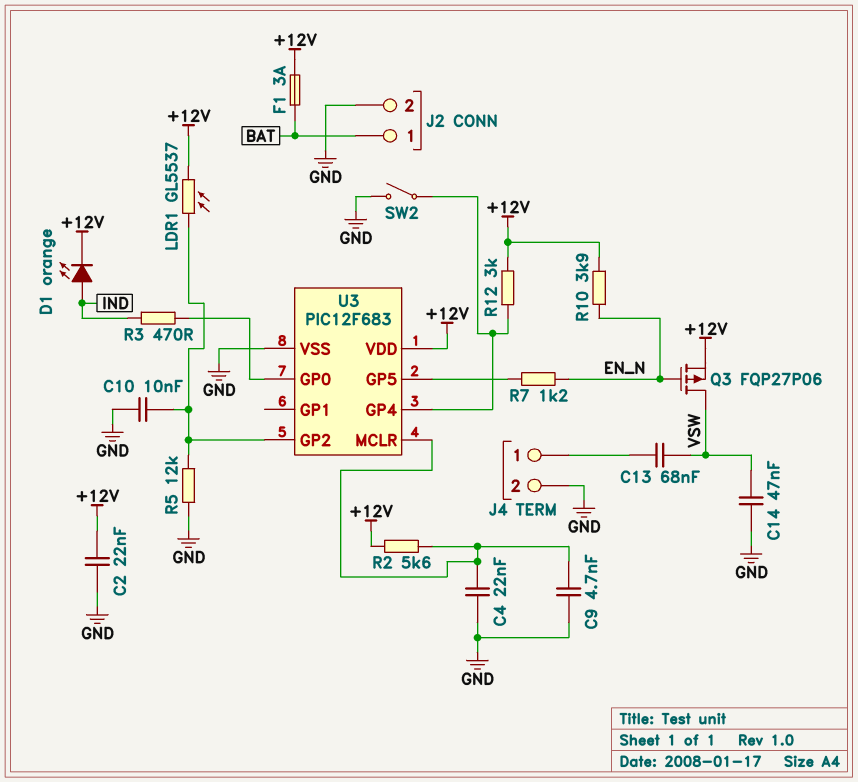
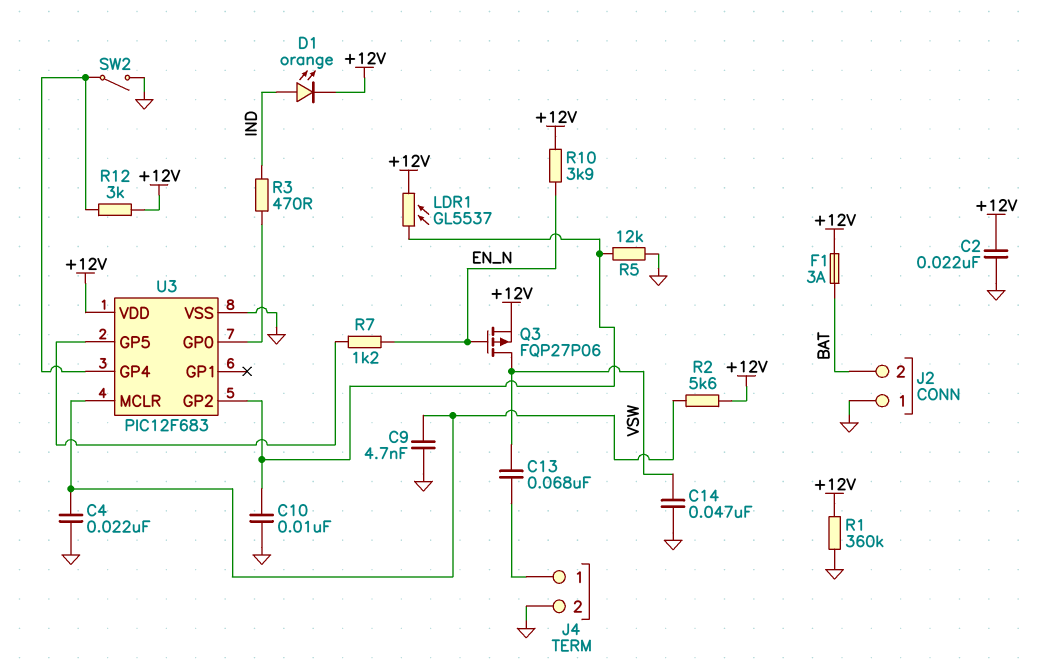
J2 pin 1: BAT -> GND
J2 pin 2: GND -> BAT
R1: none -> 360k (+12V, GND)

